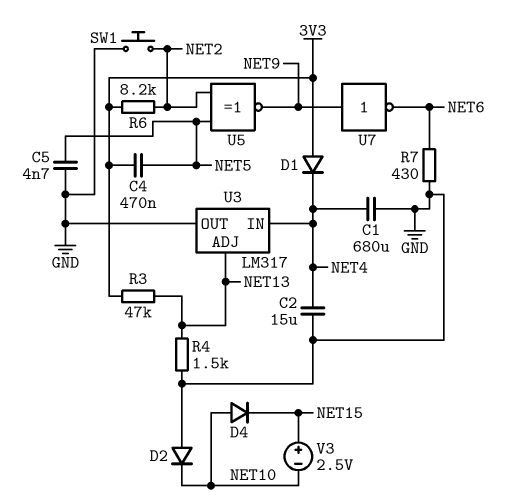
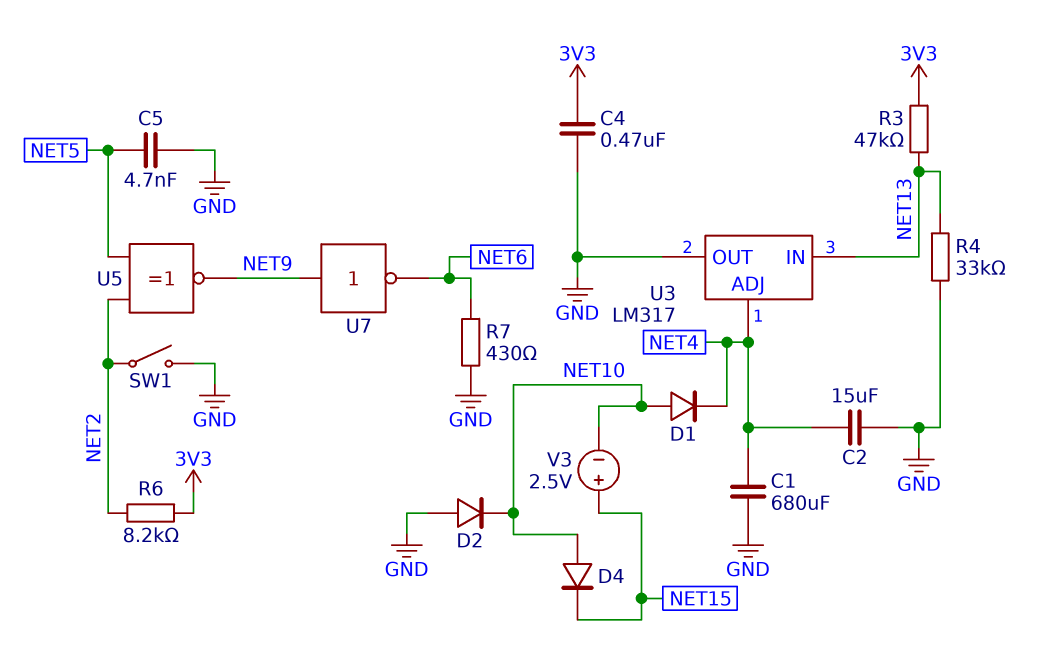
C4: 470nF (3V3, NET5) -> 470nF (3V3, GND)
D1: diode (A 3V3, K NET4) -> diode (A NET10, K NET4)
R4: 1.5k (GND, NET13) -> 33k (GND, NET13)
SW1: button (GND, NET2) -> switch (GND, NET2)
U3 pin ADJ: NET13 -> NET4
U3 pin IN: NET4 -> NET13

